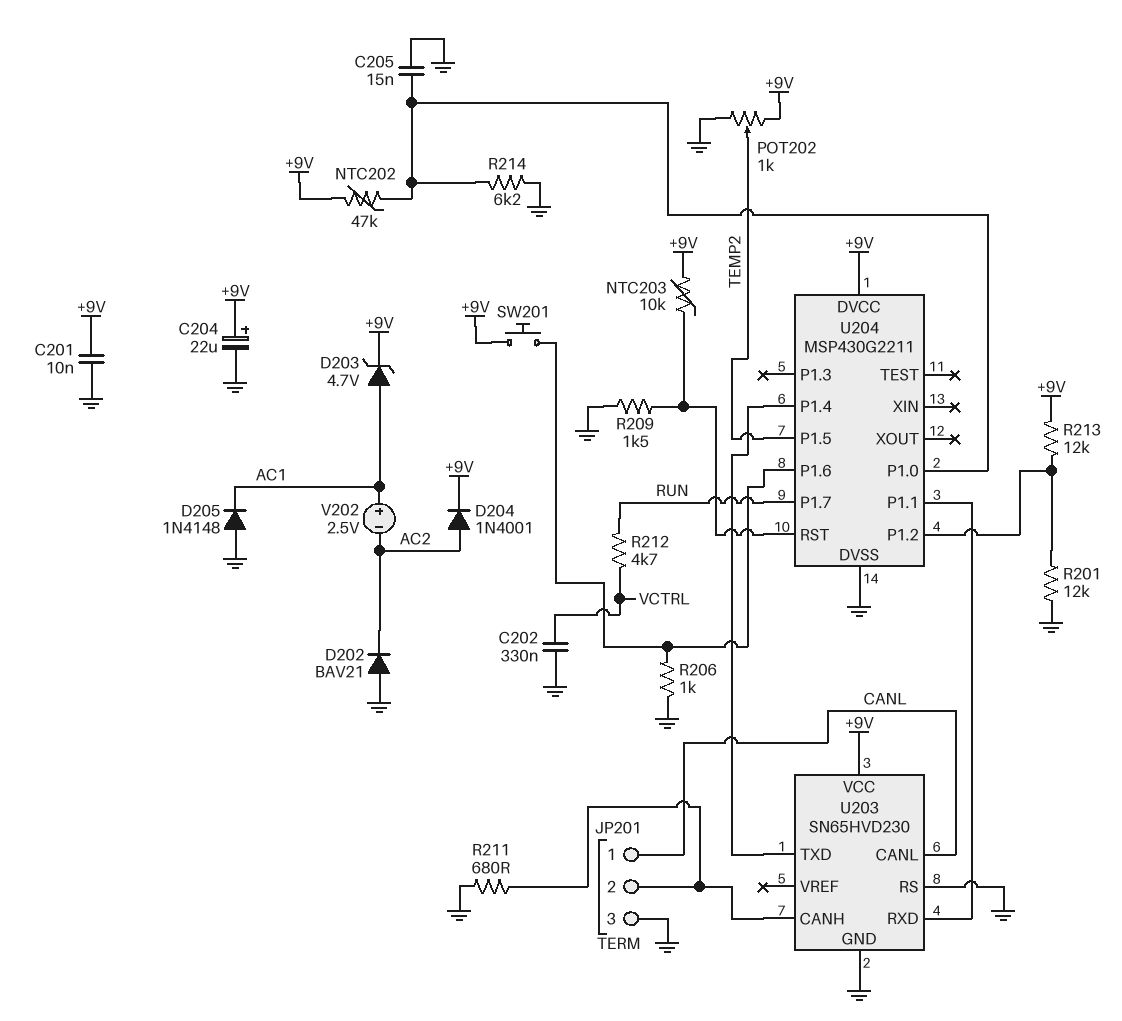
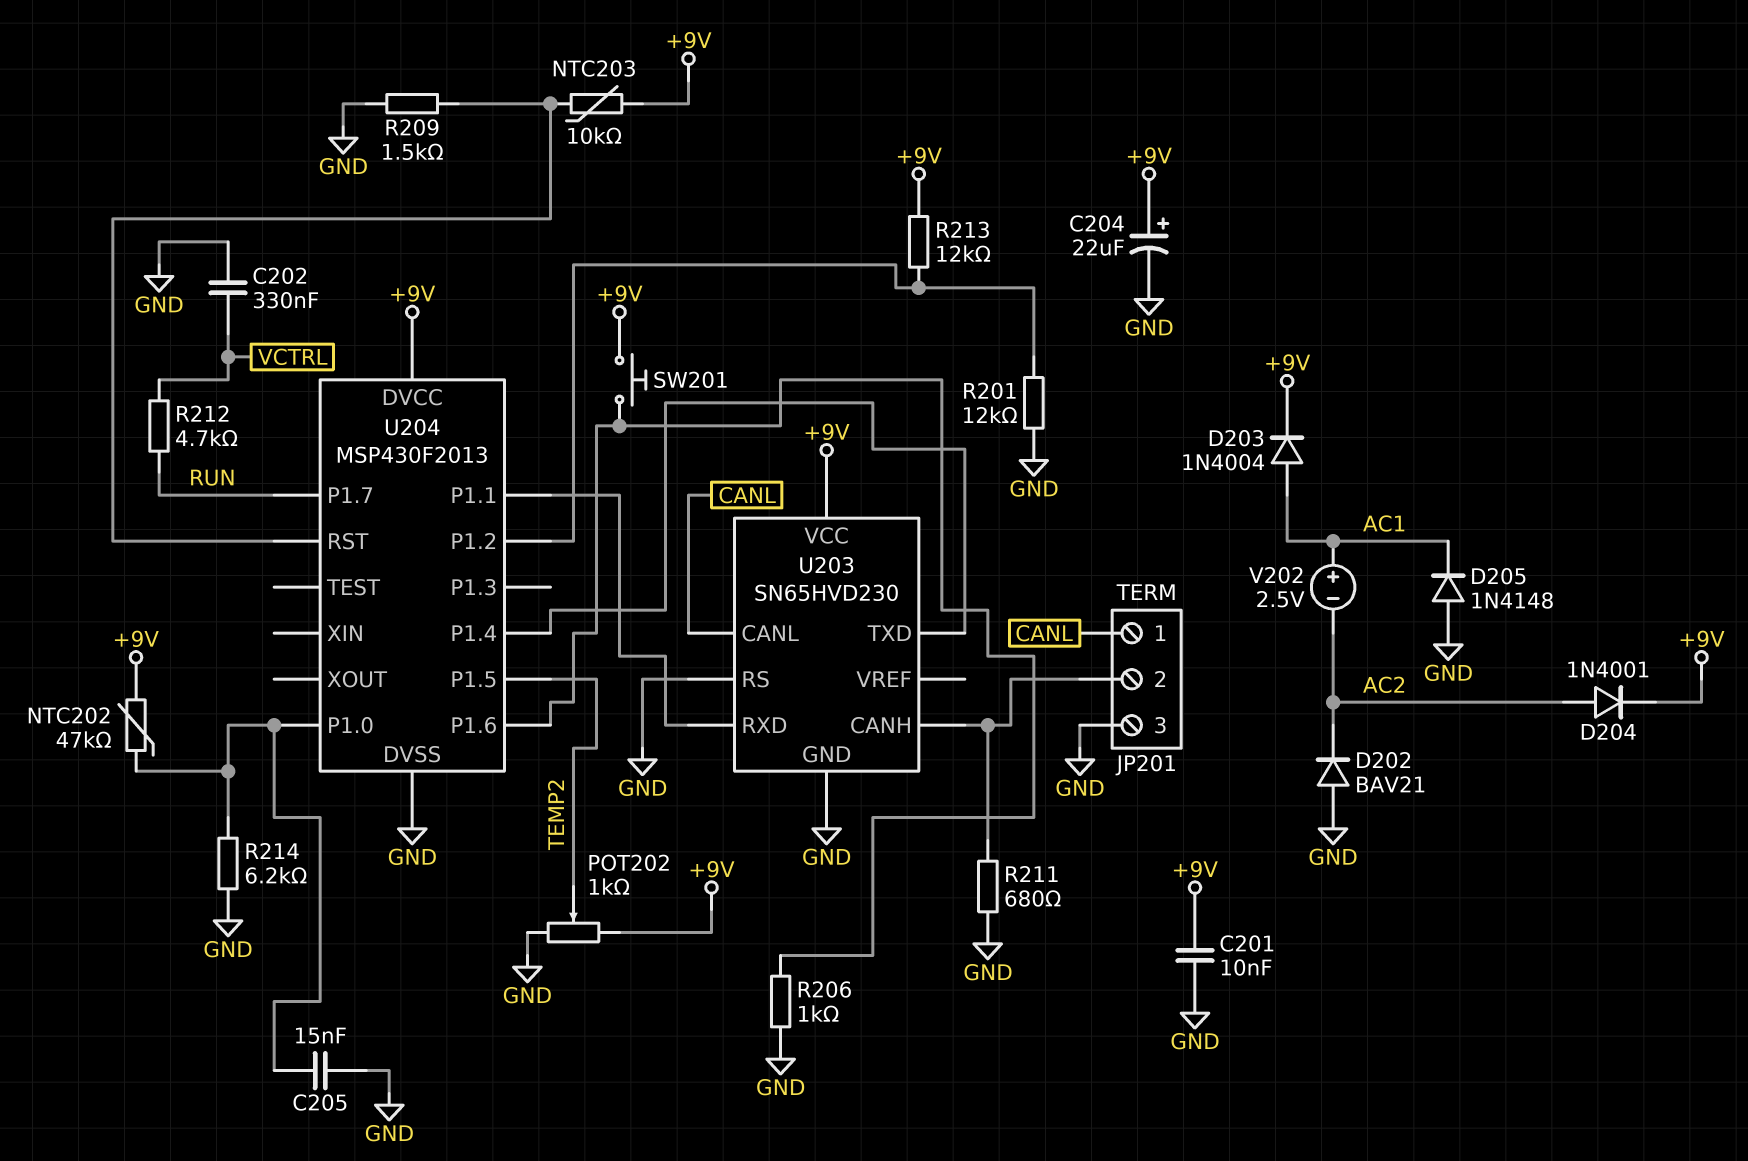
D203: zener 4.7V (A AC1, K +9V) -> diode 1N4004 (A AC1, K +9V)
U204: MSP430G2211 -> MSP430F2013

